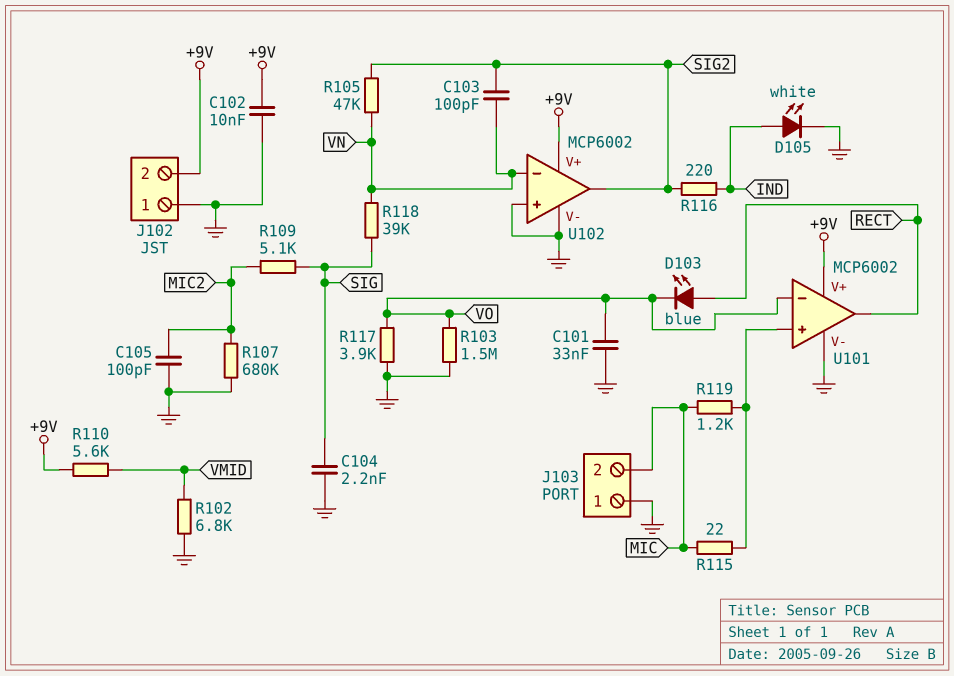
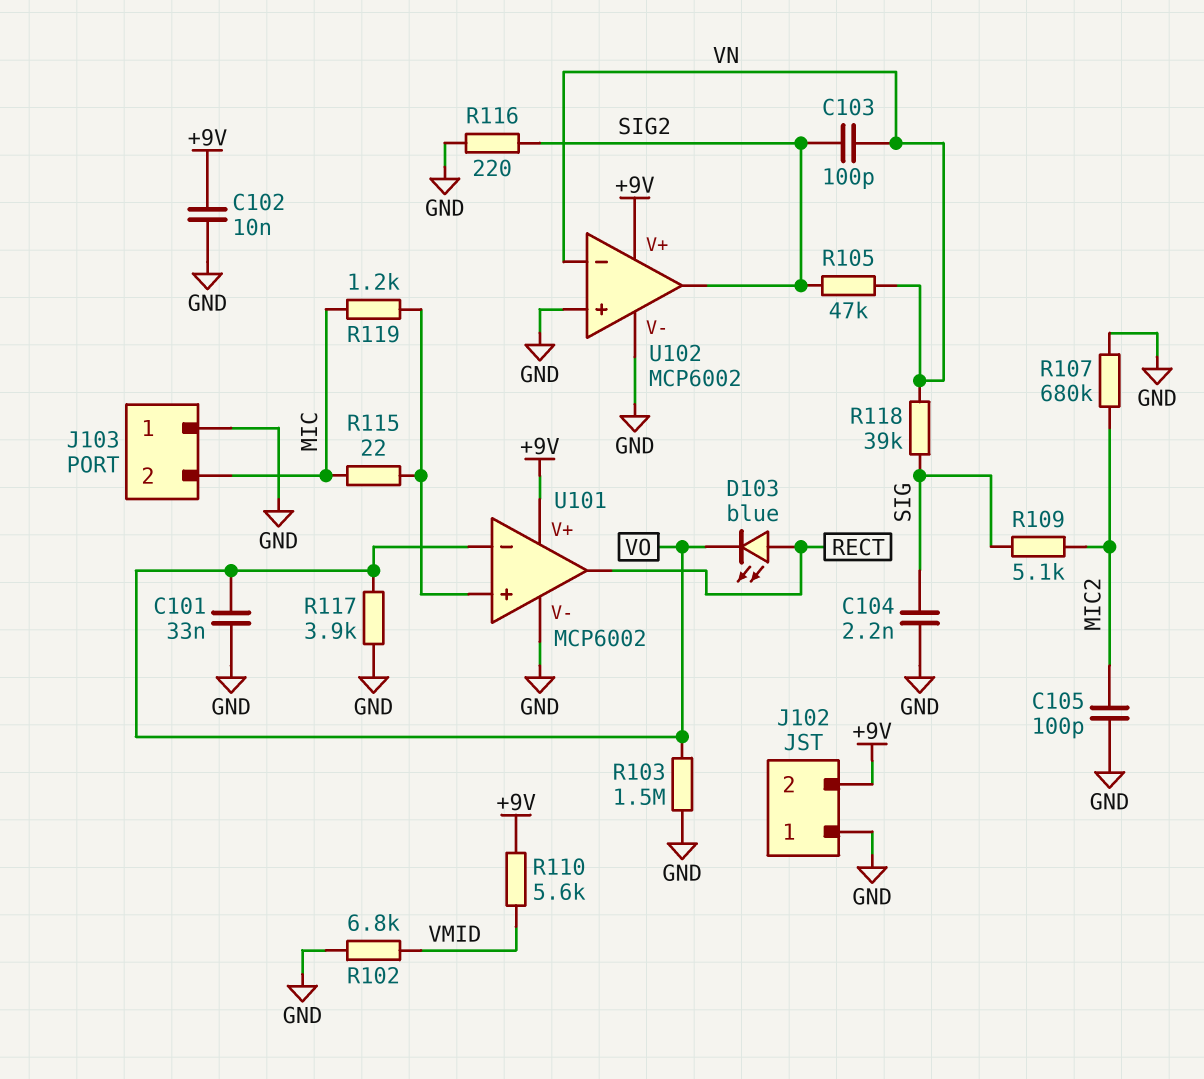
D105: LED white (A IND, K GND) -> none
R116: 220 (IND, SIG2) -> 220 (GND, SIG2)

